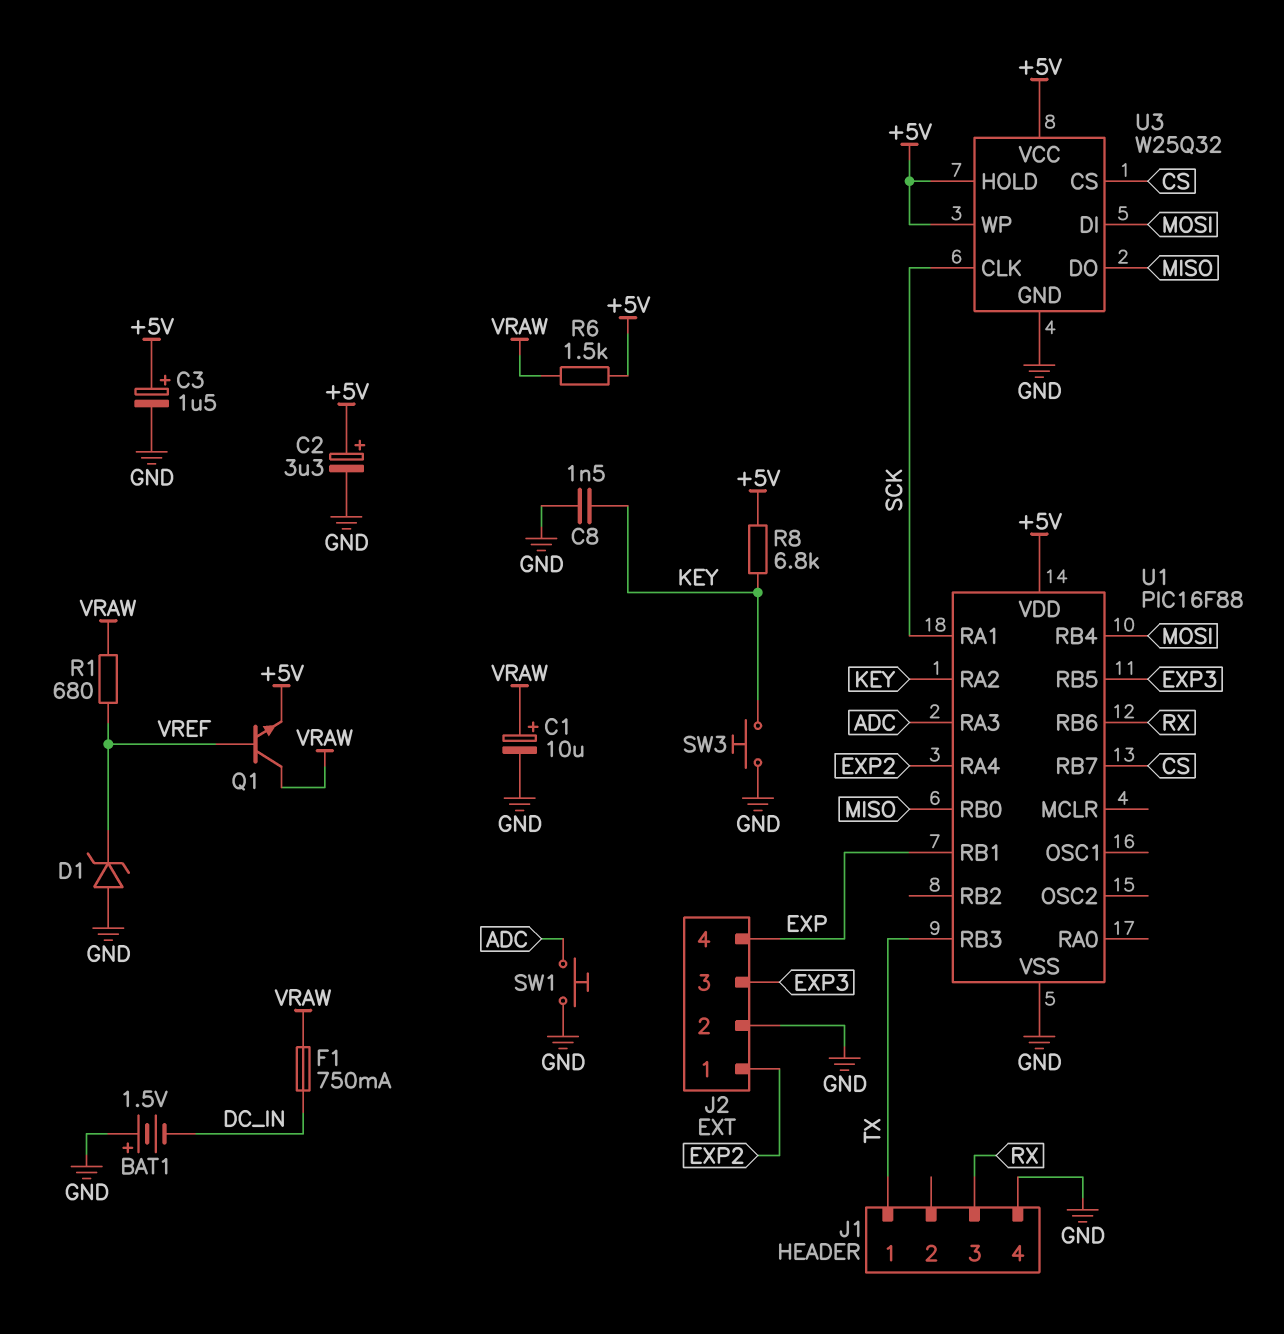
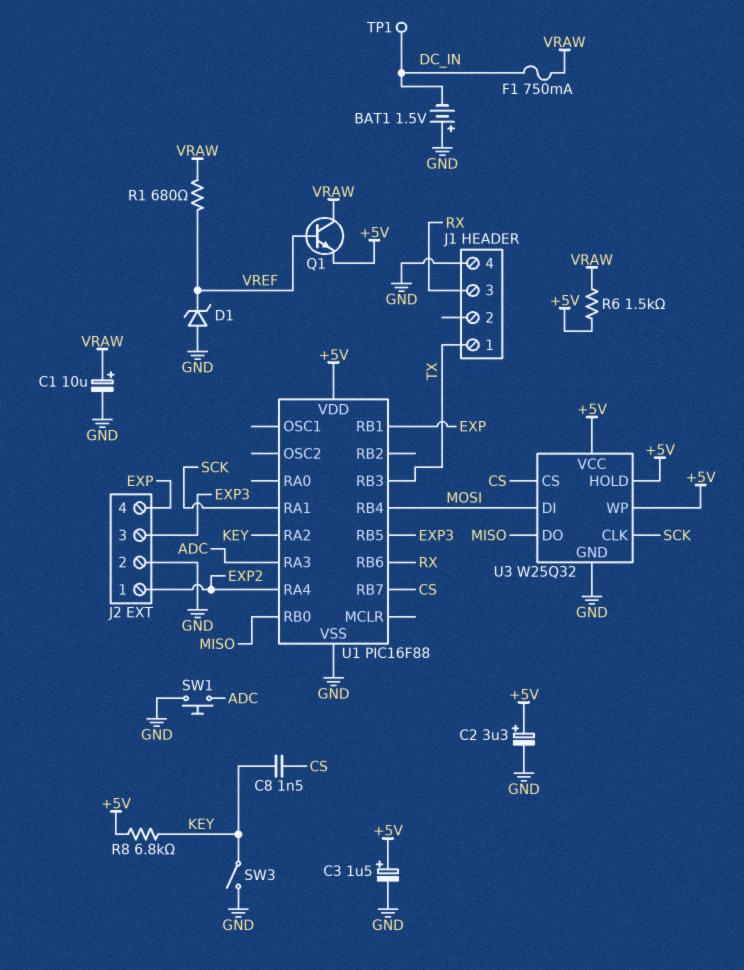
C8: 1.5nF (GND, KEY) -> 1.5nF (CS, KEY)
SW3: button (GND, KEY) -> switch (GND, KEY)
TP1: none -> test point (DC_IN)

